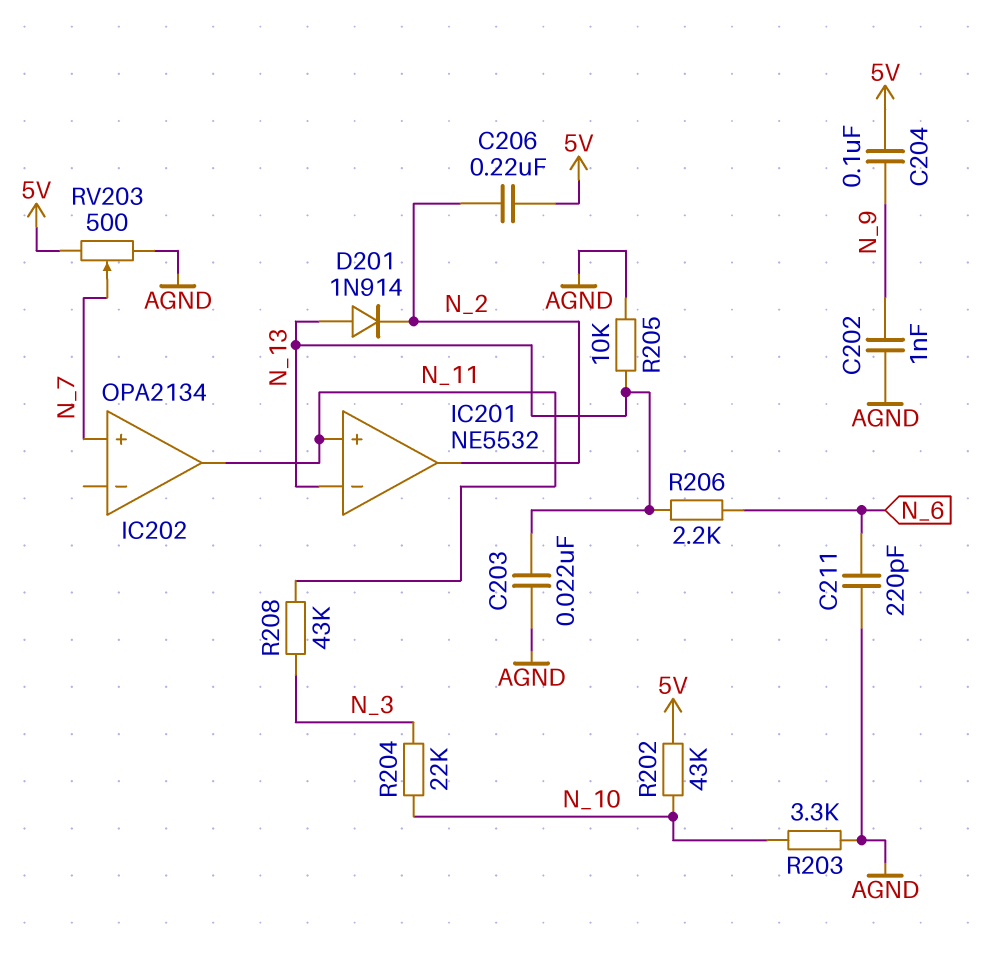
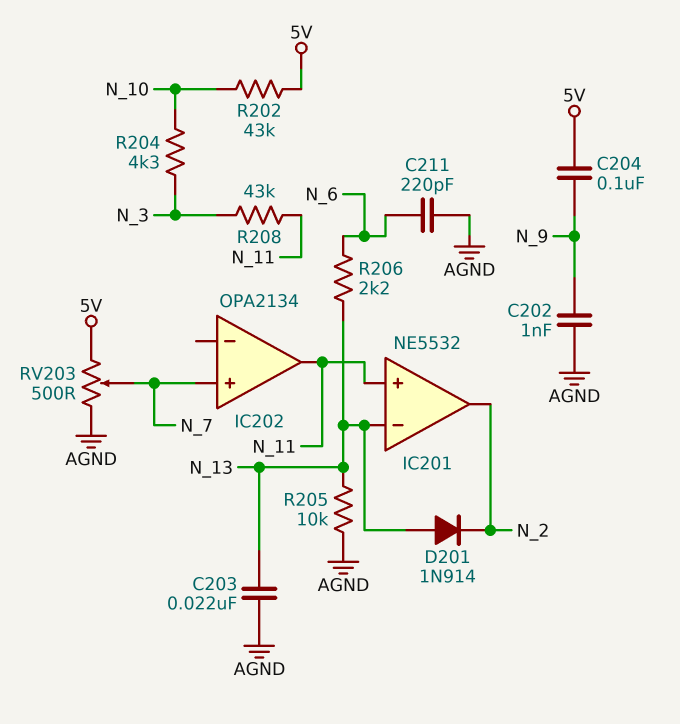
C206: 220nF (5V, N_2) -> none
R203: 3.3k (AGND, N_10) -> none
R204: 22k (N_3, N_10) -> 4.3k (N_3, N_10)

